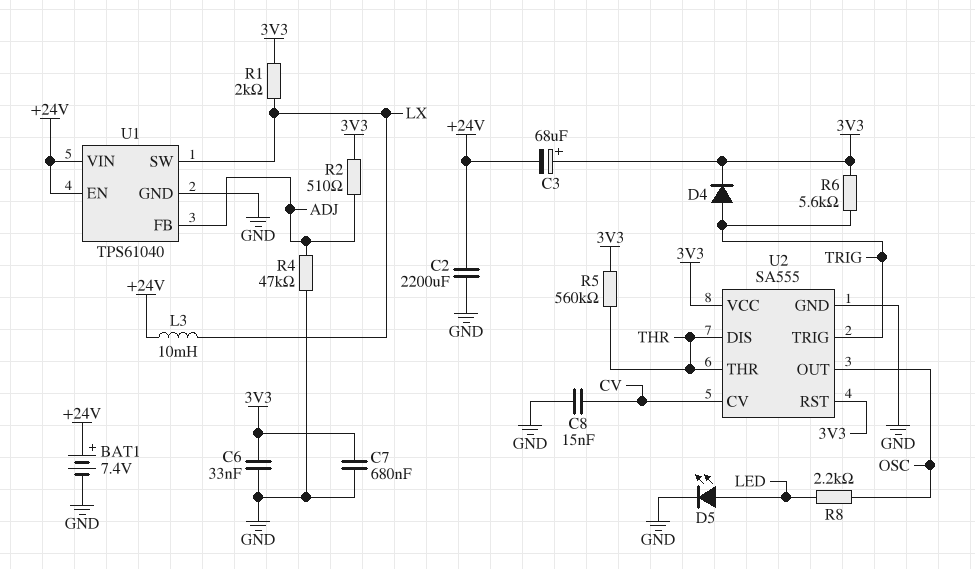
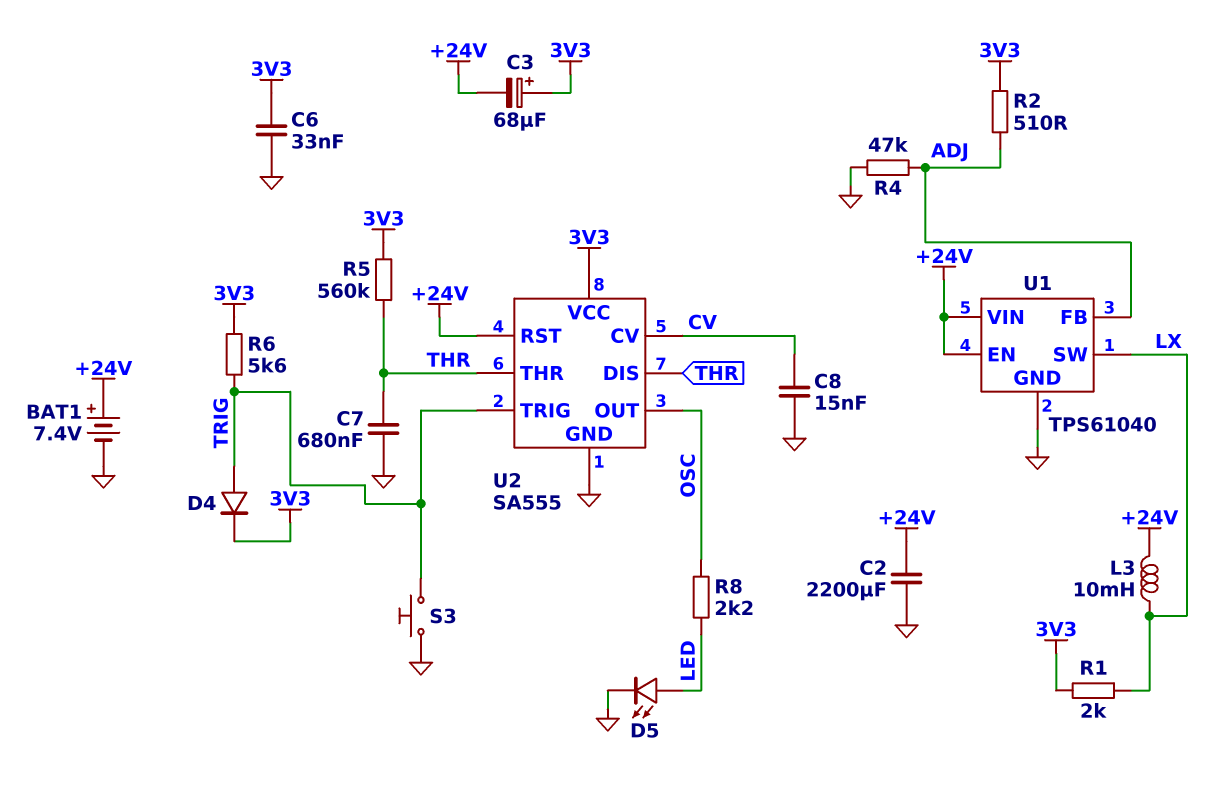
C7: 680nF (3V3, GND) -> 680nF (GND, THR)
S3: none -> button (GND, TRIG)
U2 pin RST: 3V3 -> +24V

